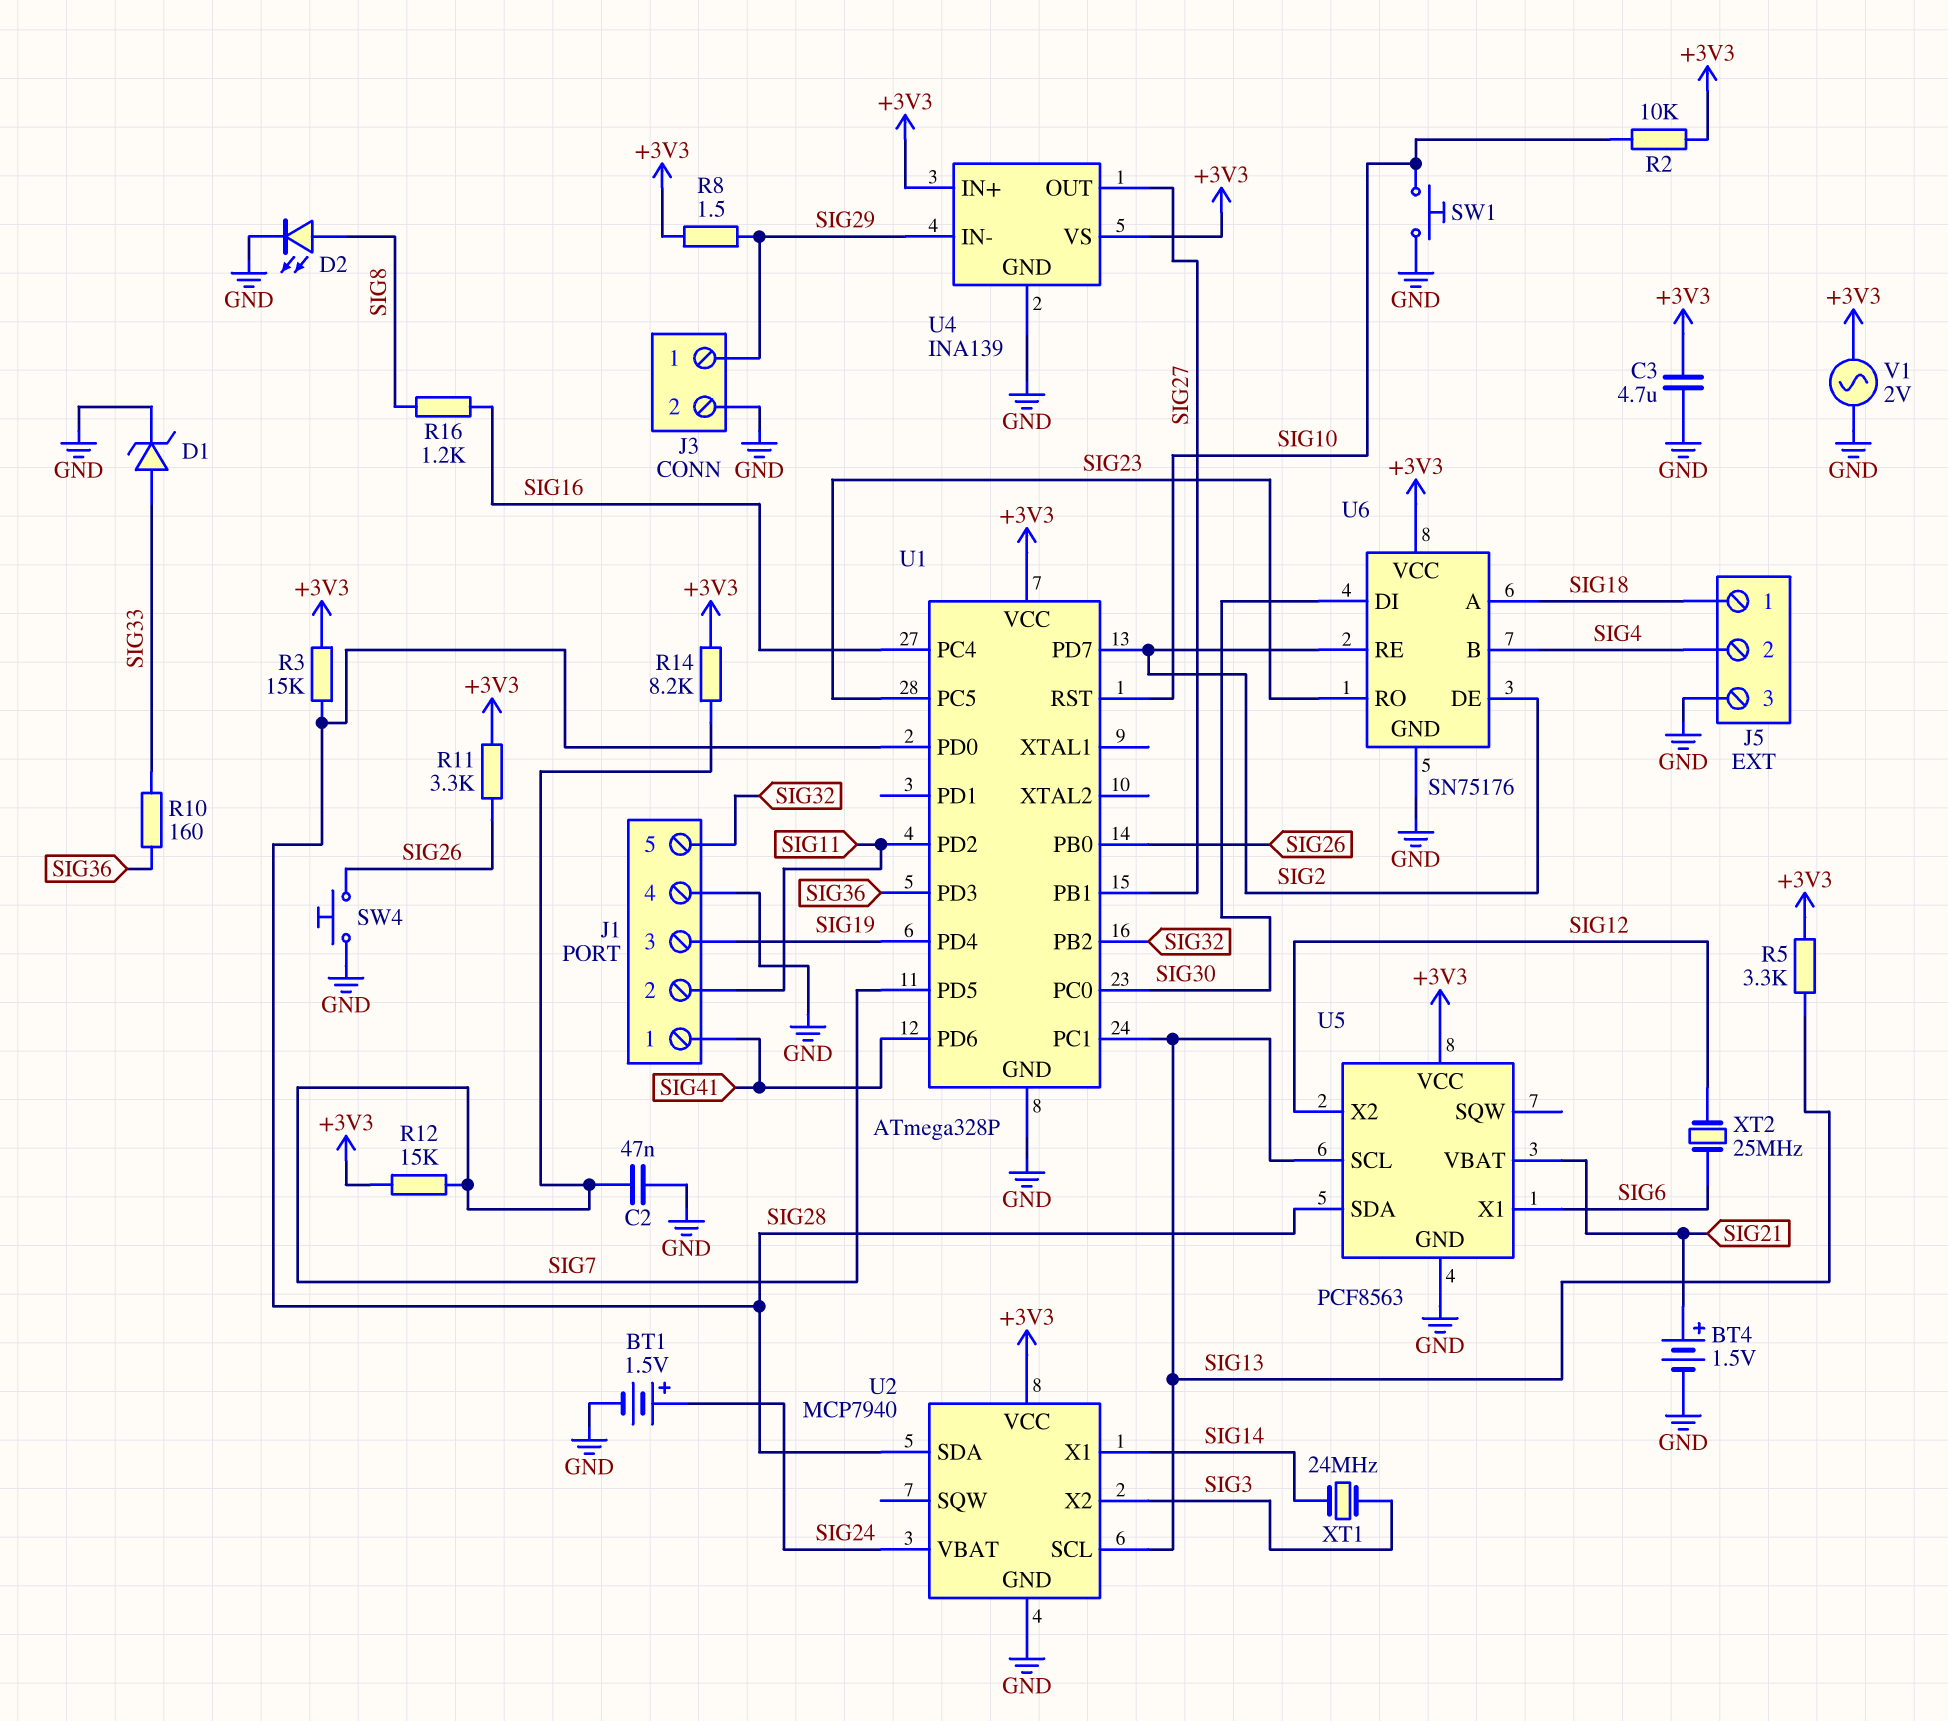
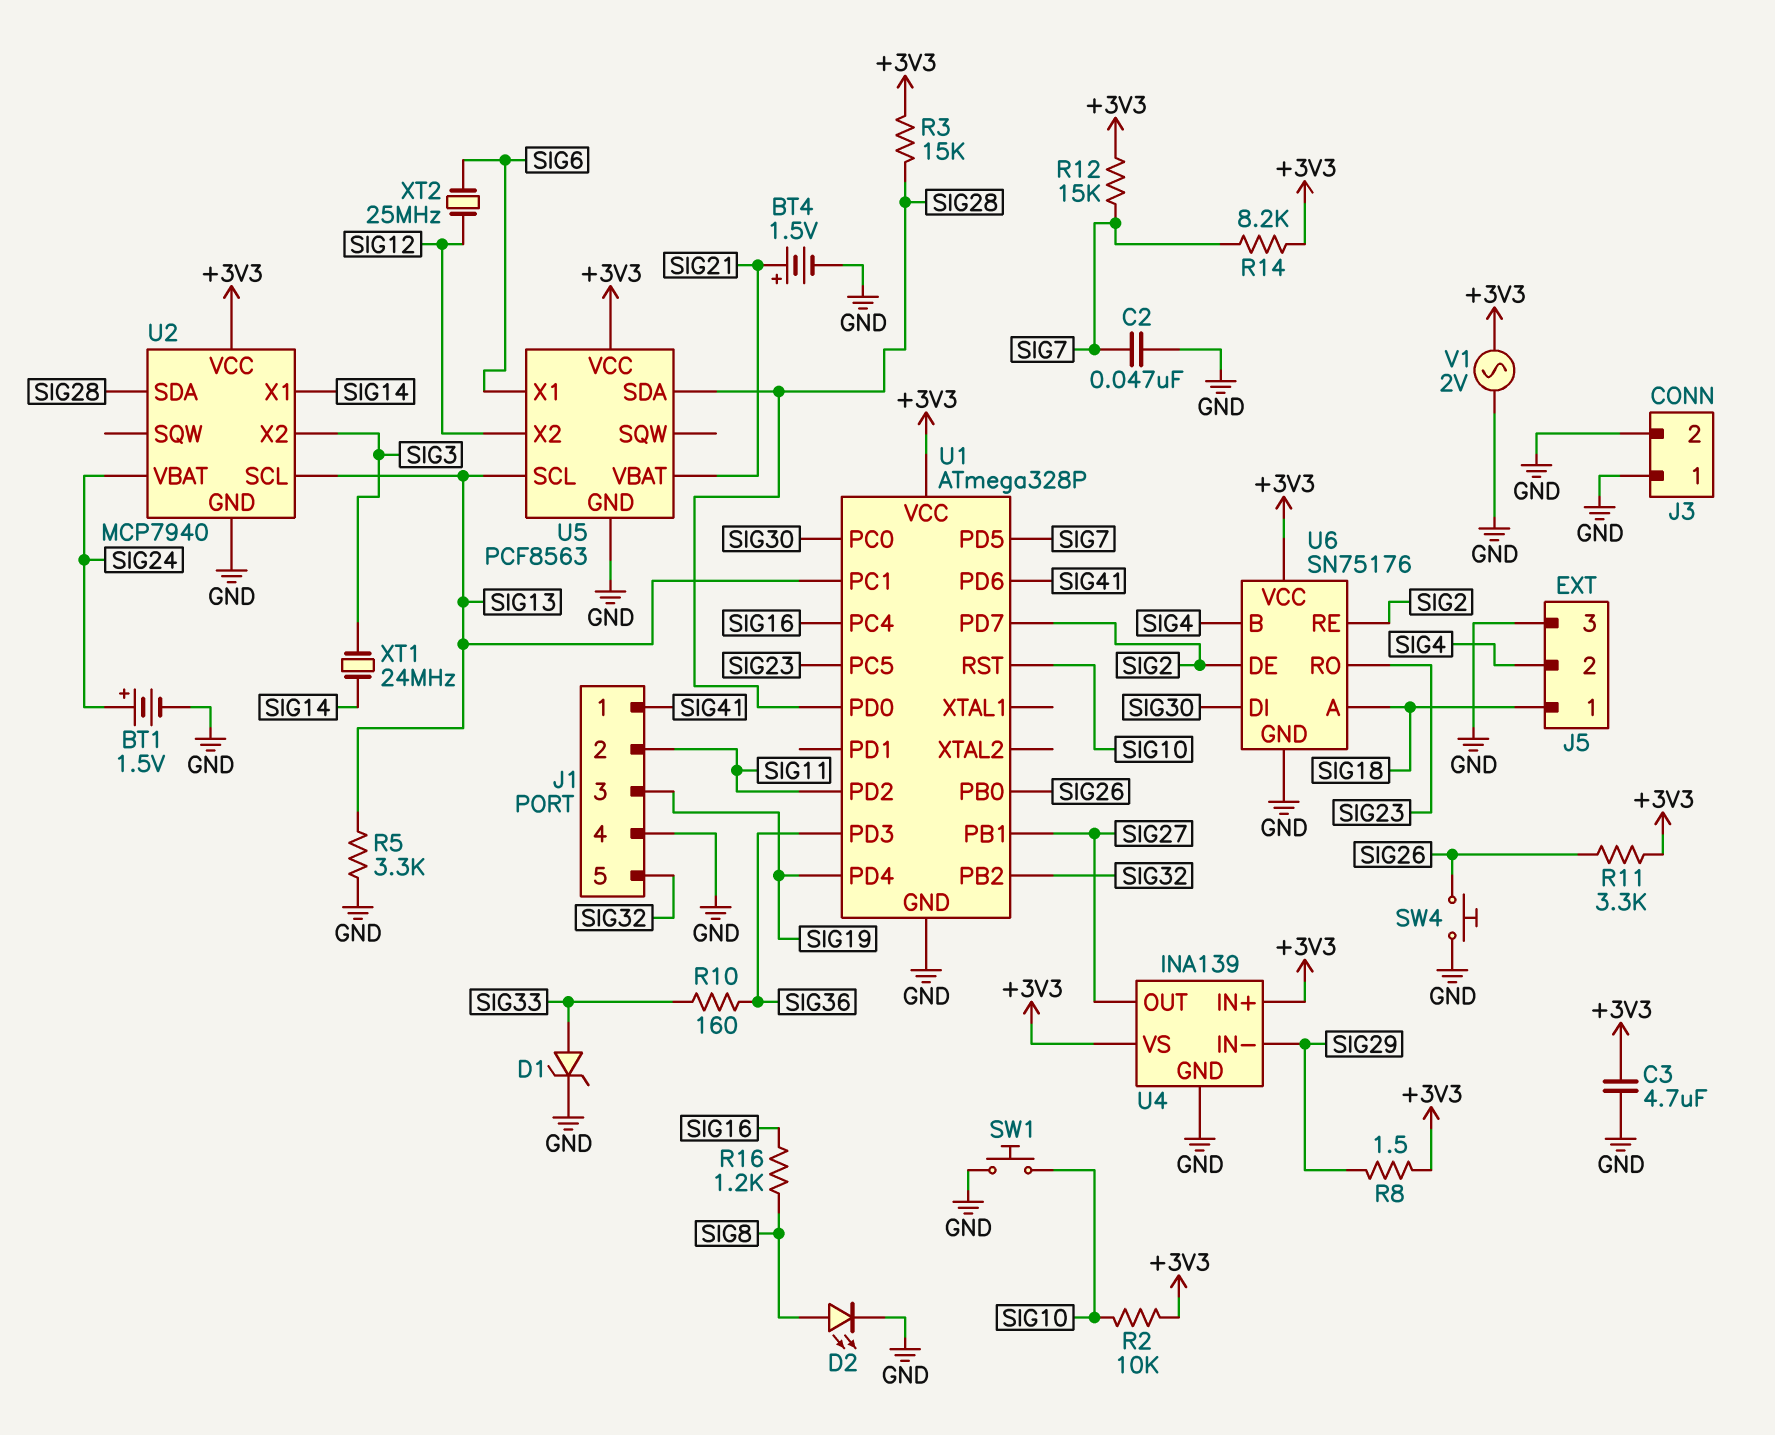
J3 pin 1: SIG29 -> GND
R5: 3.3k (+3V3, SIG13) -> 3.3k (GND, SIG13)

